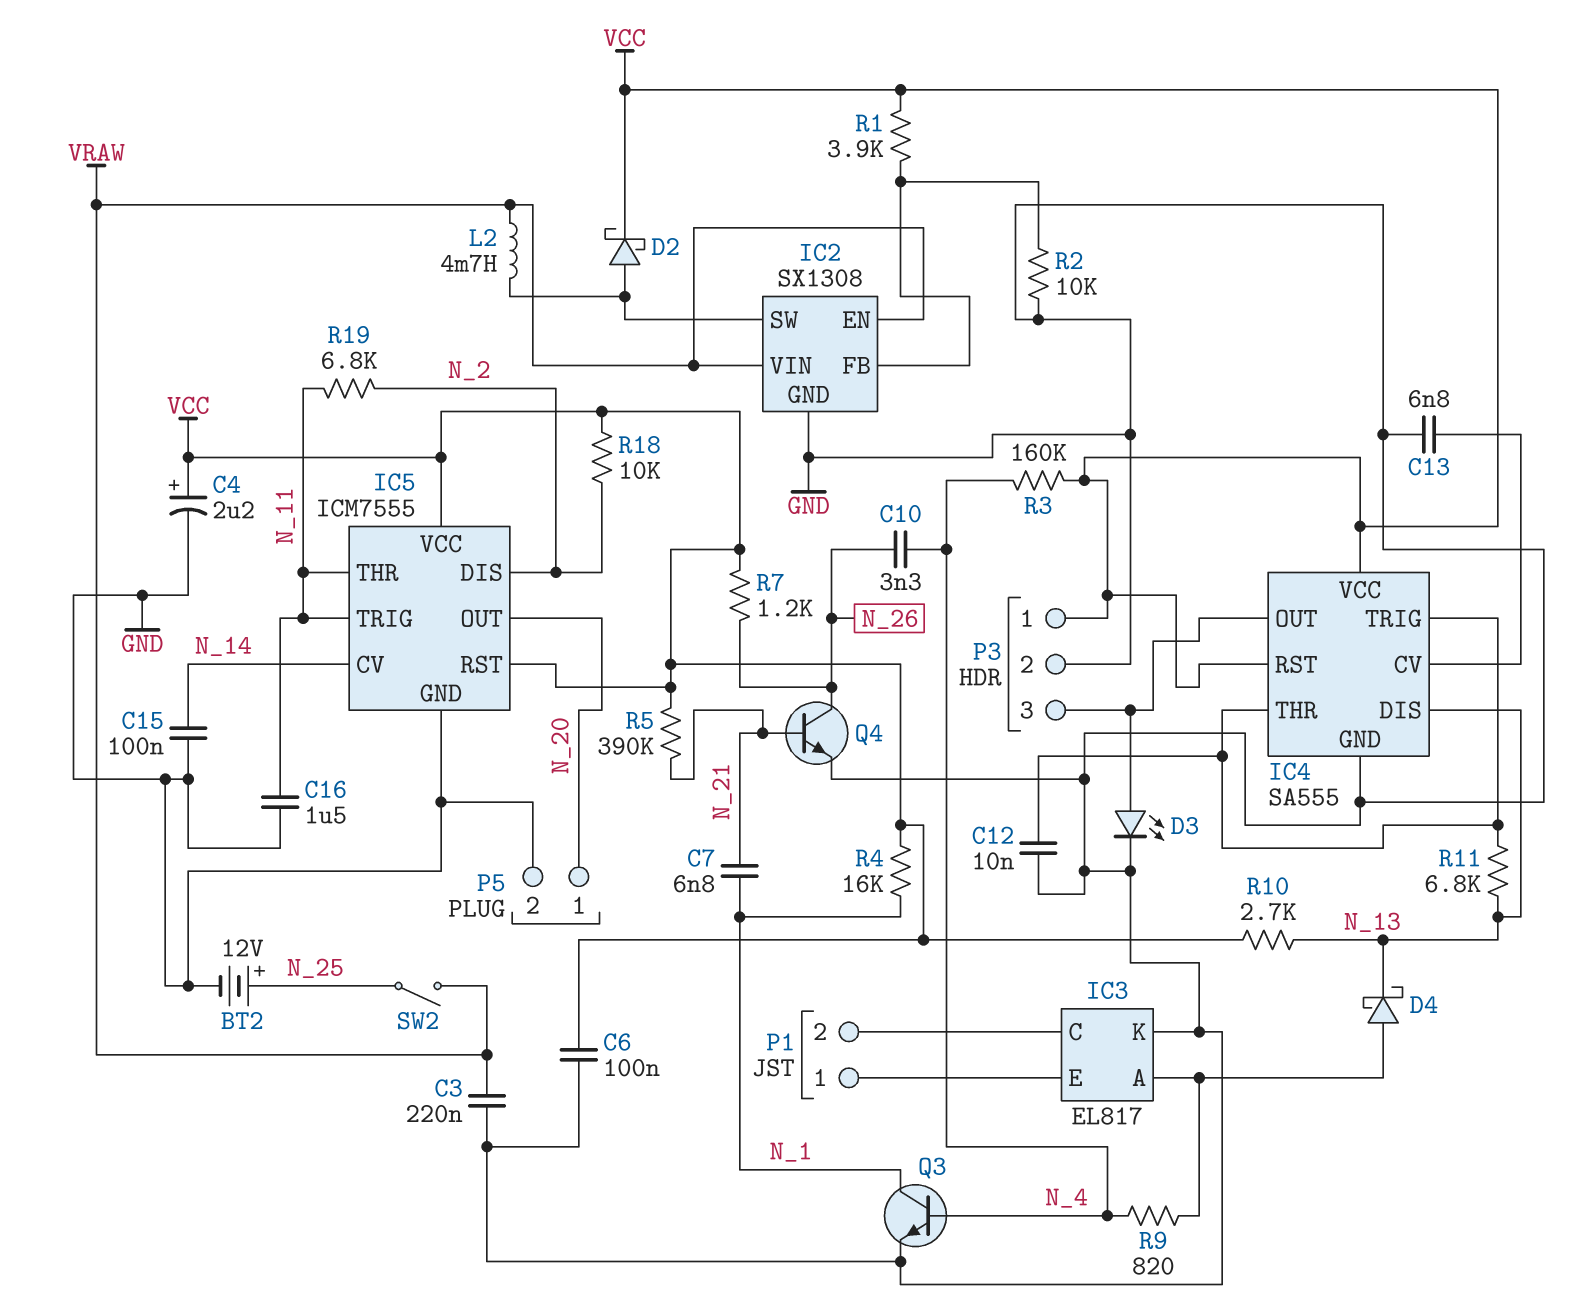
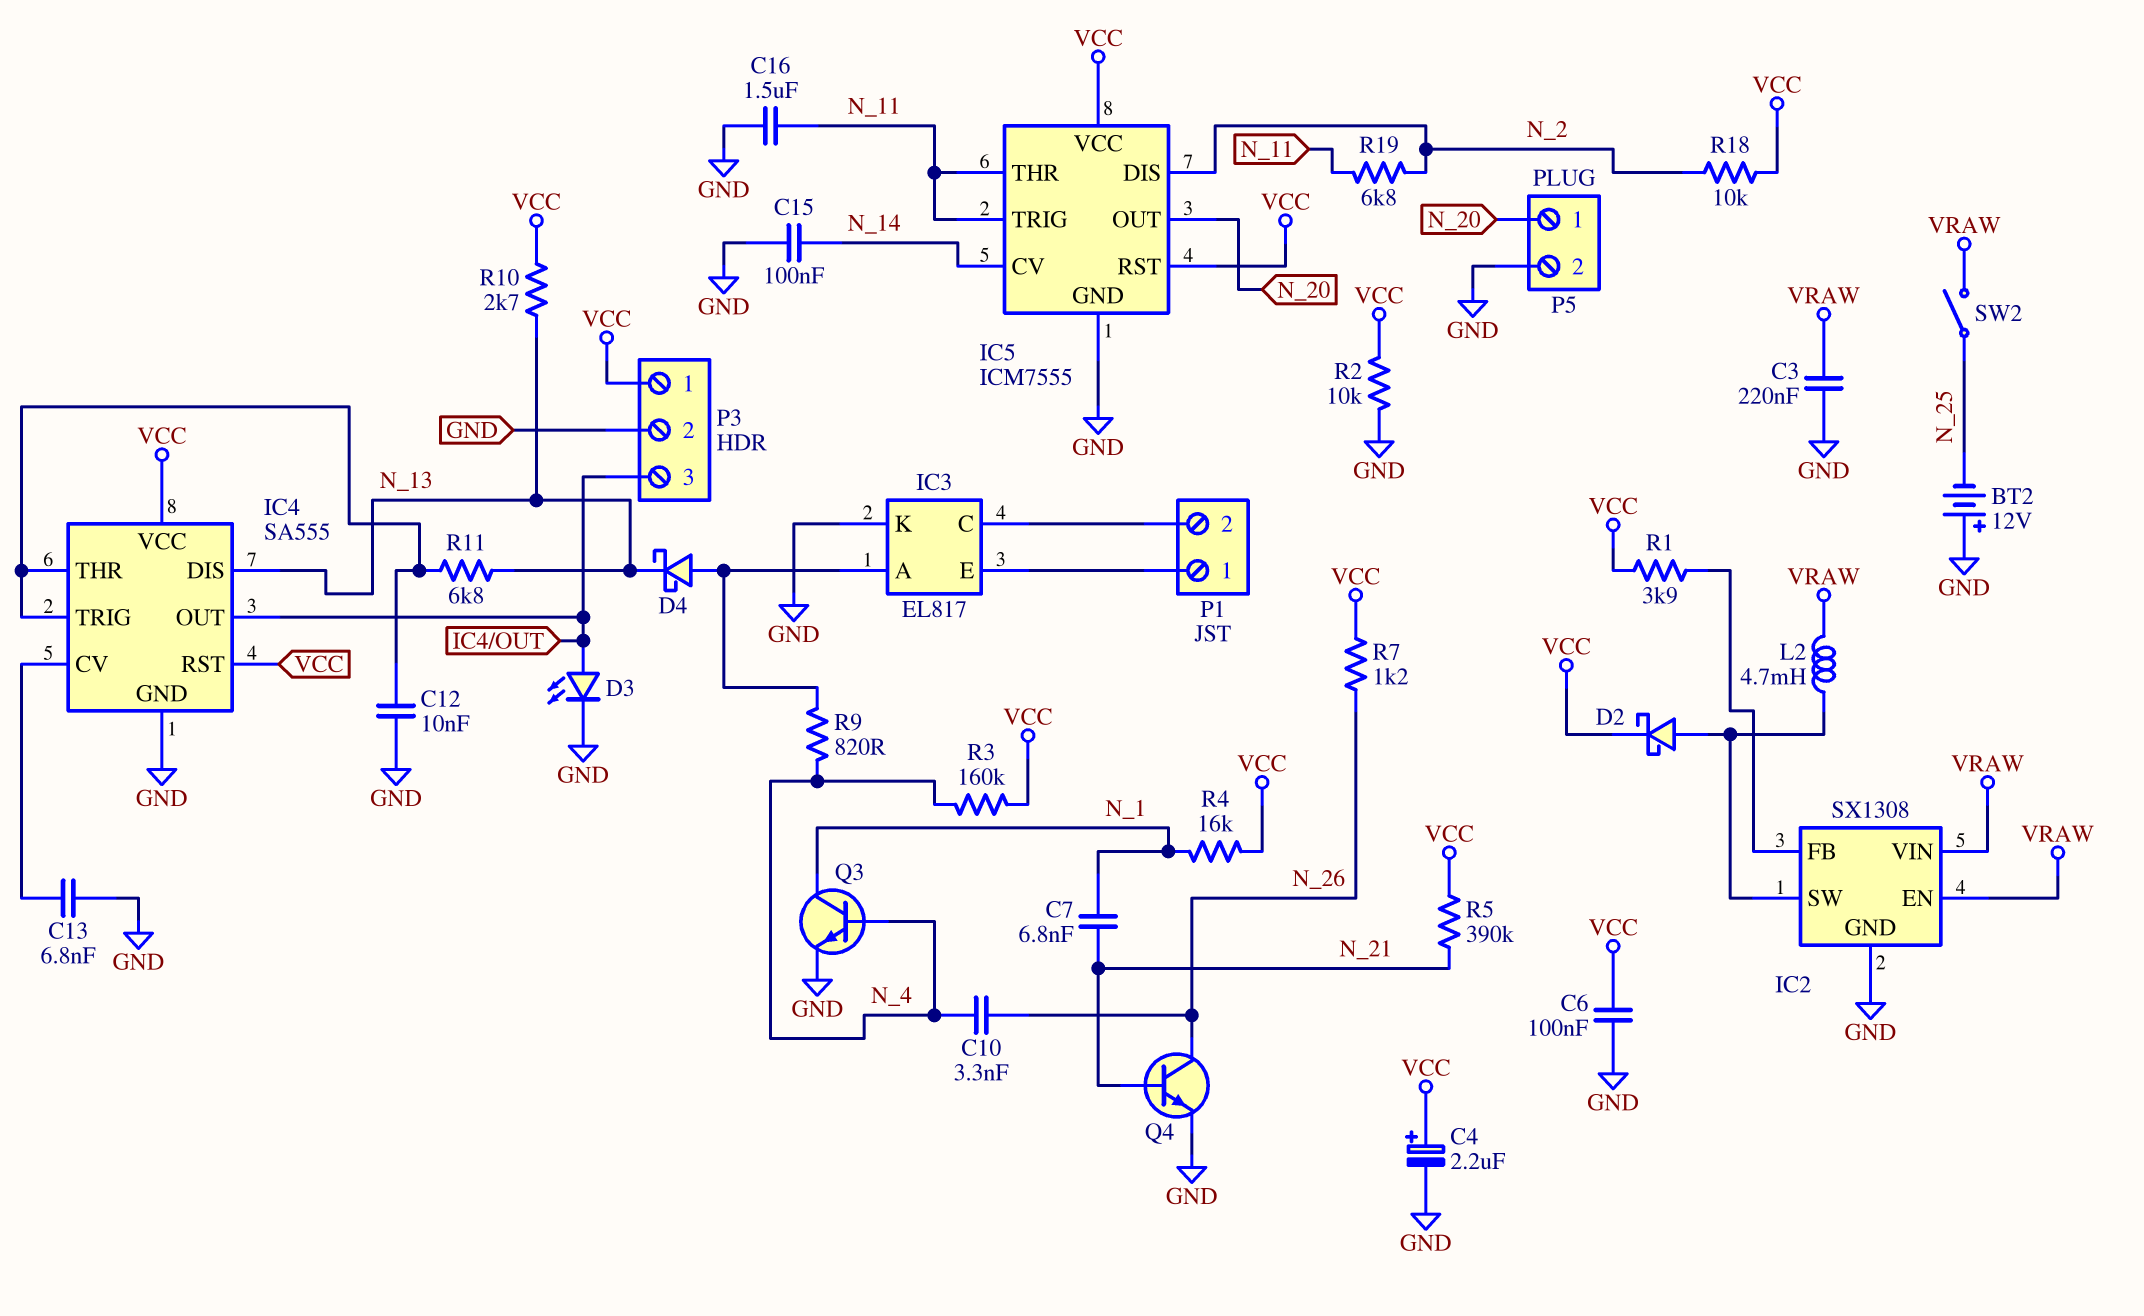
BT2: 12V (plus N_25, minus GND) -> 12V (plus GND, minus N_25)
R2: 10k (GND, IC2/FB) -> 10k (GND, VCC)

